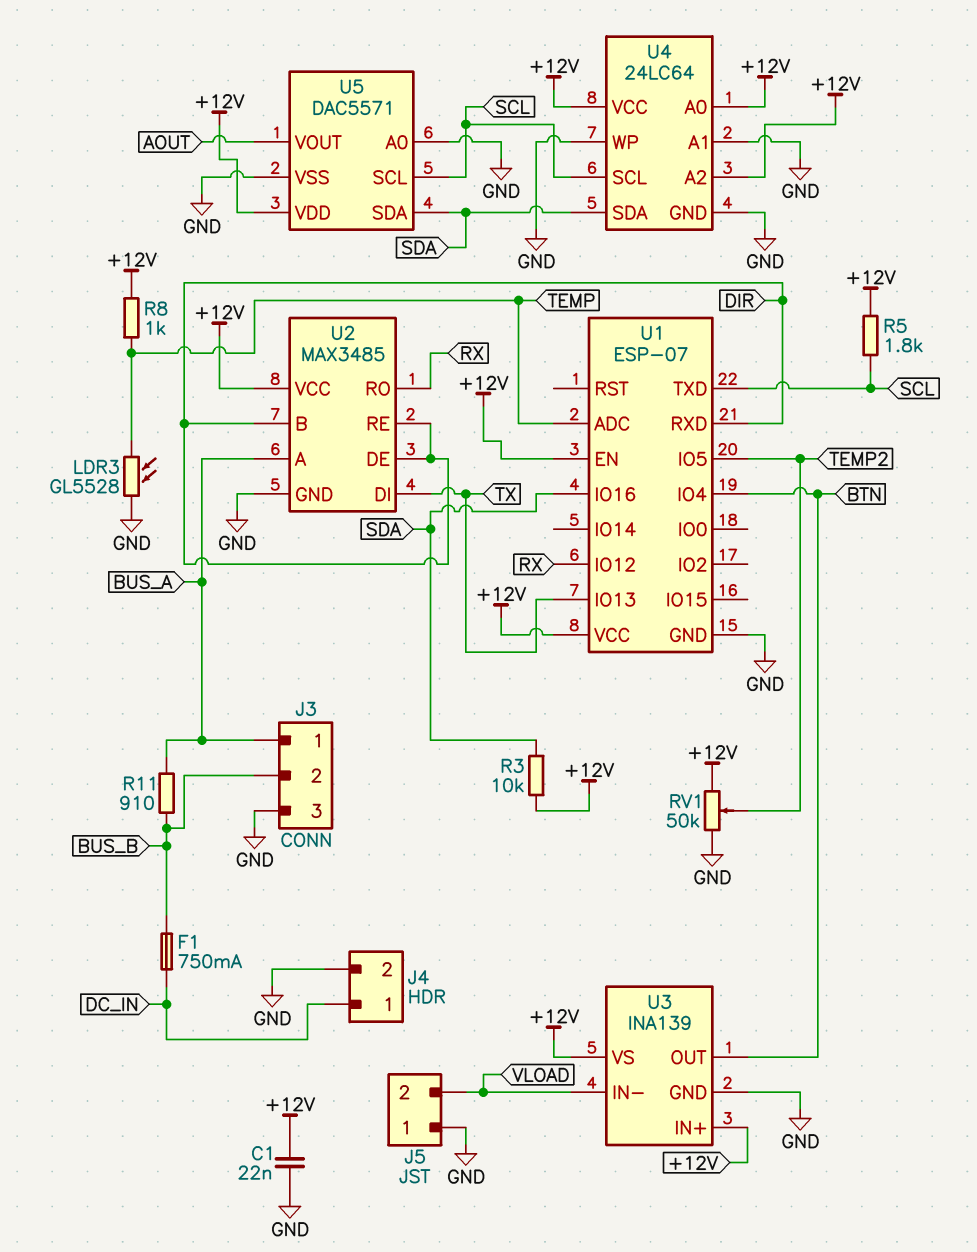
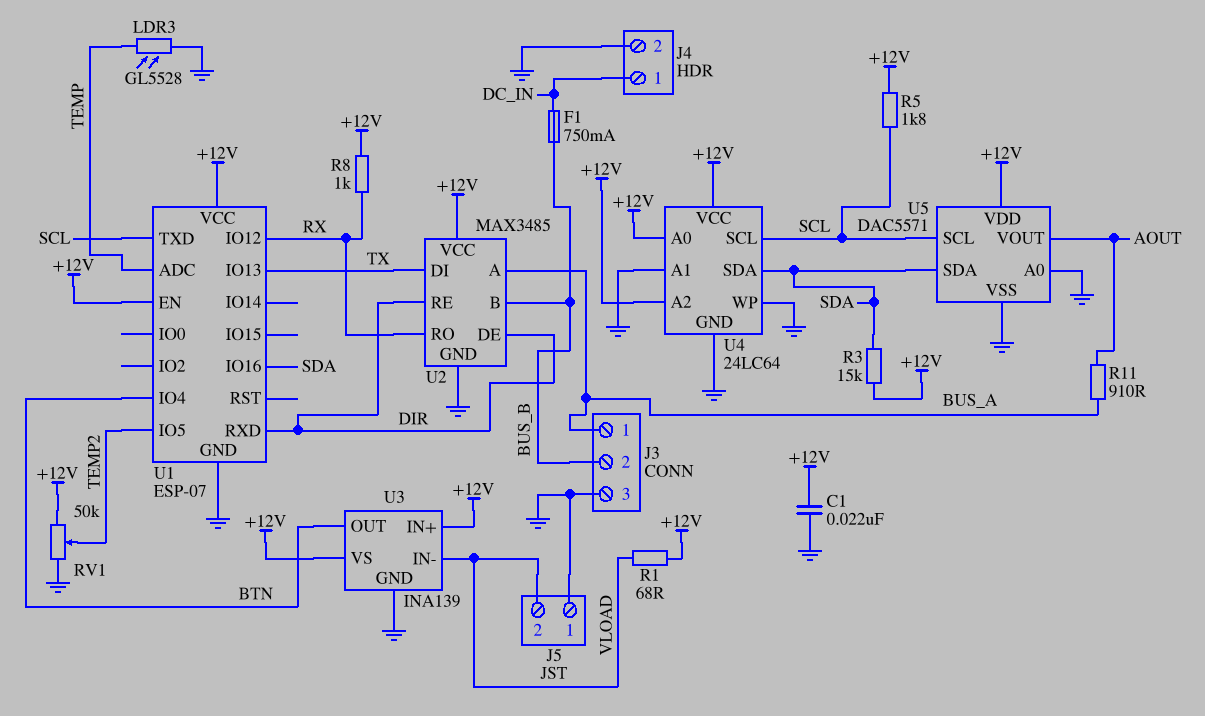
R1: none -> 68 (+12V, VLOAD)
R3: 10k (+12V, SDA) -> 15k (+12V, SDA)
R8: 1k (+12V, TEMP) -> 1k (+12V, RX)
R11: 910 (BUS_A, BUS_B) -> 910 (AOUT, BUS_A)
U2 pin B: DIR -> BUS_B

